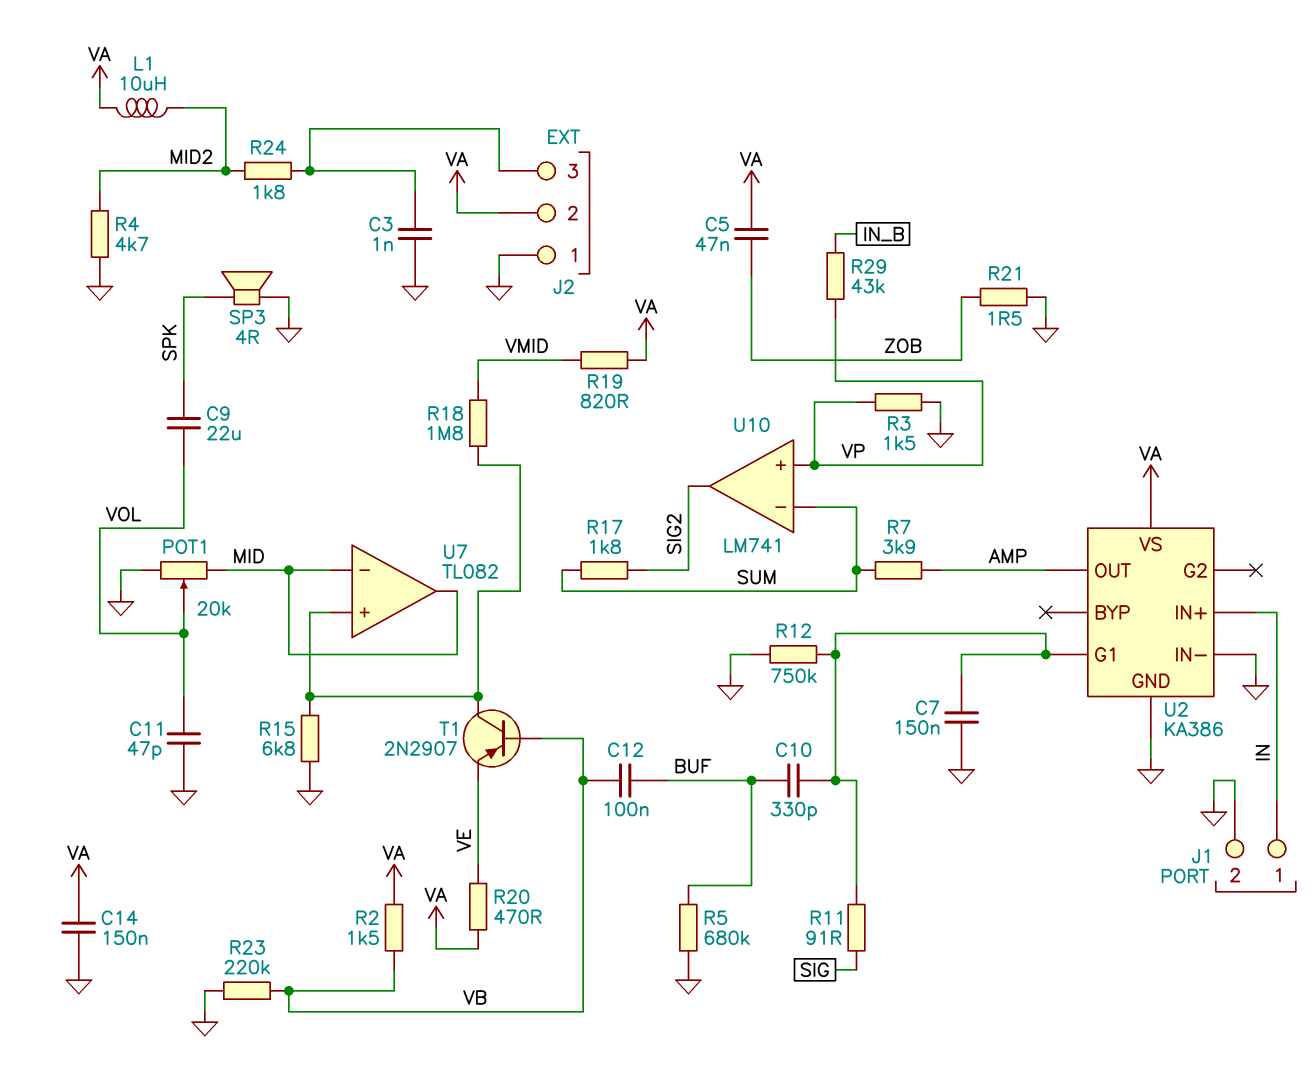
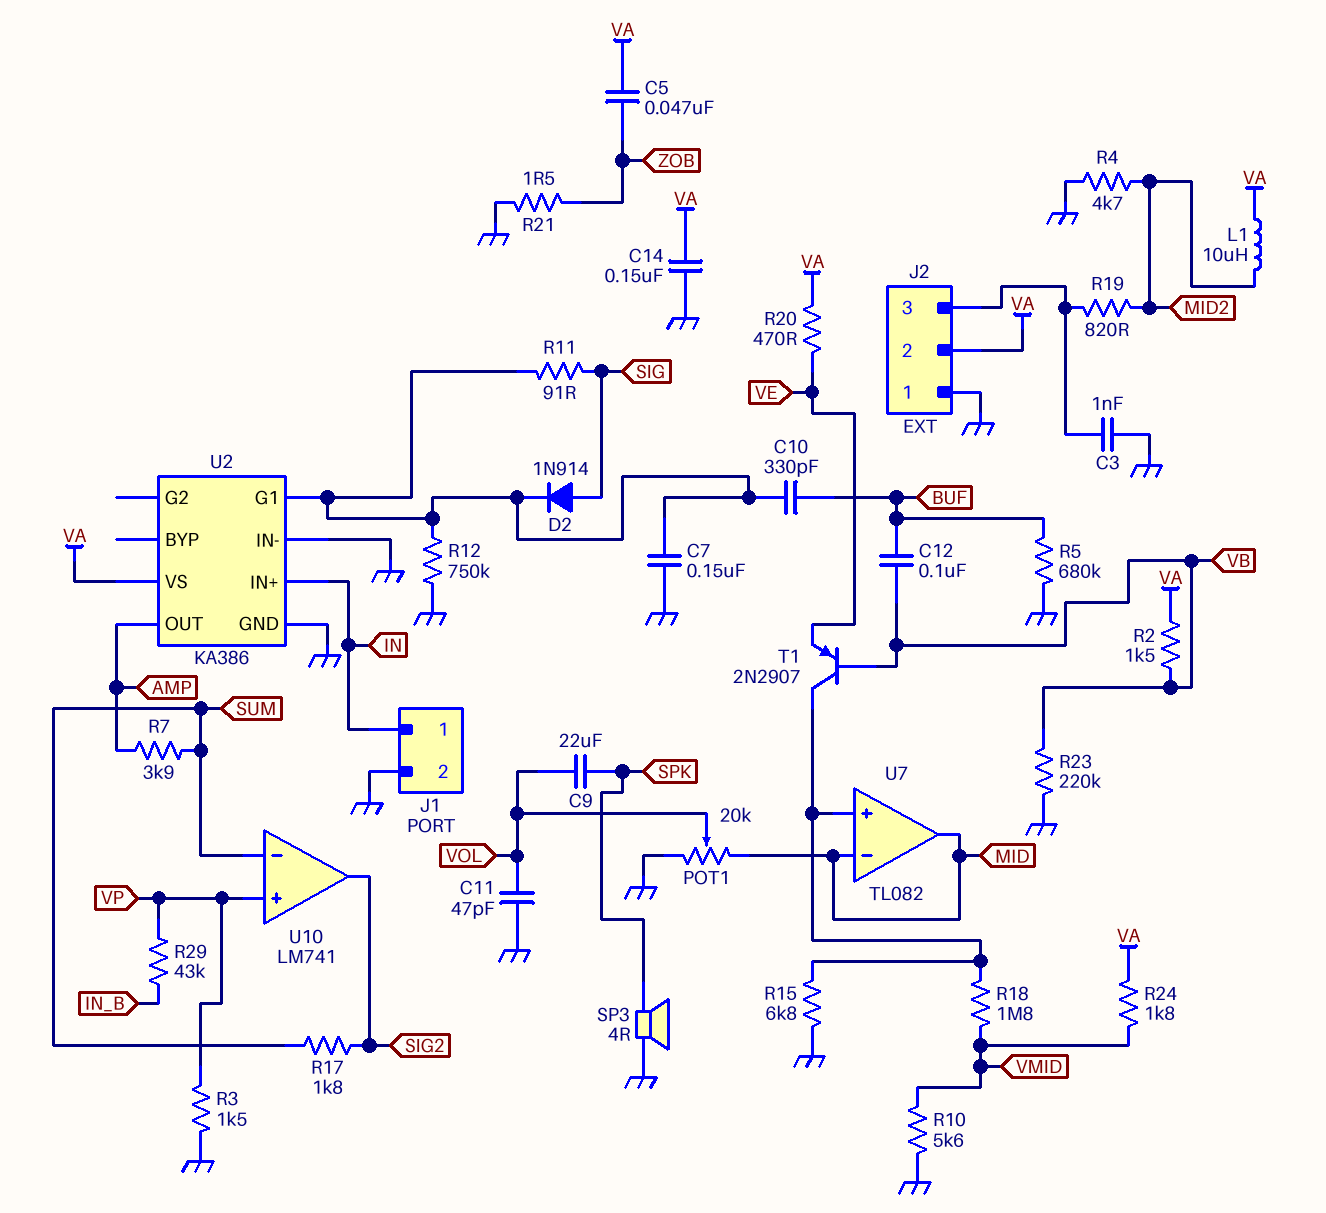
D2: none -> diode 1N914 (A SIG, K U2/G1)
R10: none -> 5.6k (GND, VMID)
R19: 820 (VA, VMID) -> 820 (J2/3, MID2)
R24: 1.8k (J2/3, MID2) -> 1.8k (VA, VMID)

